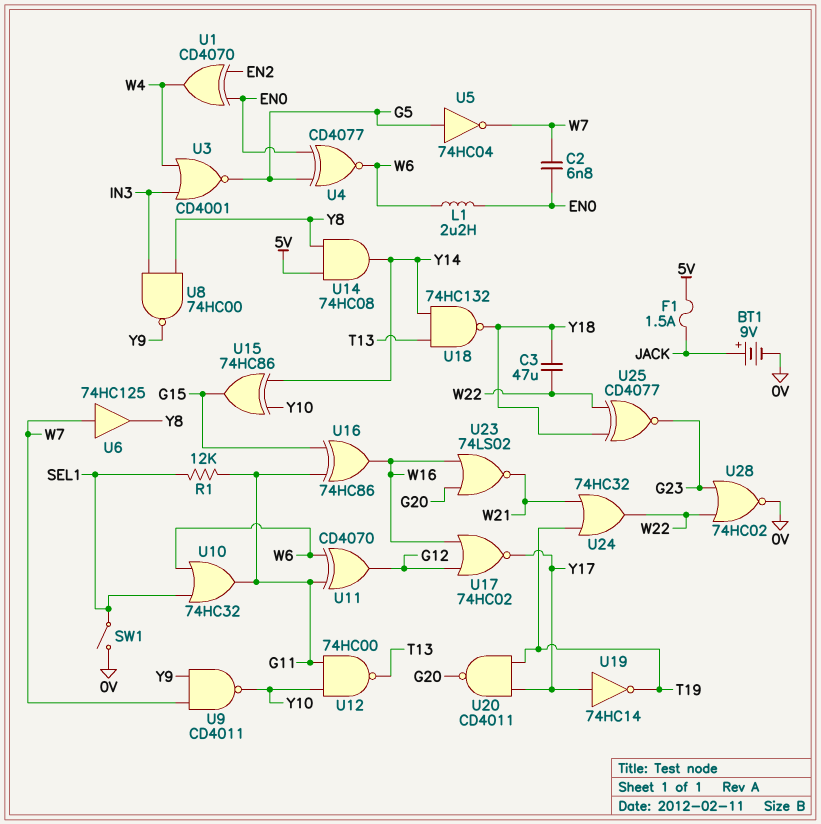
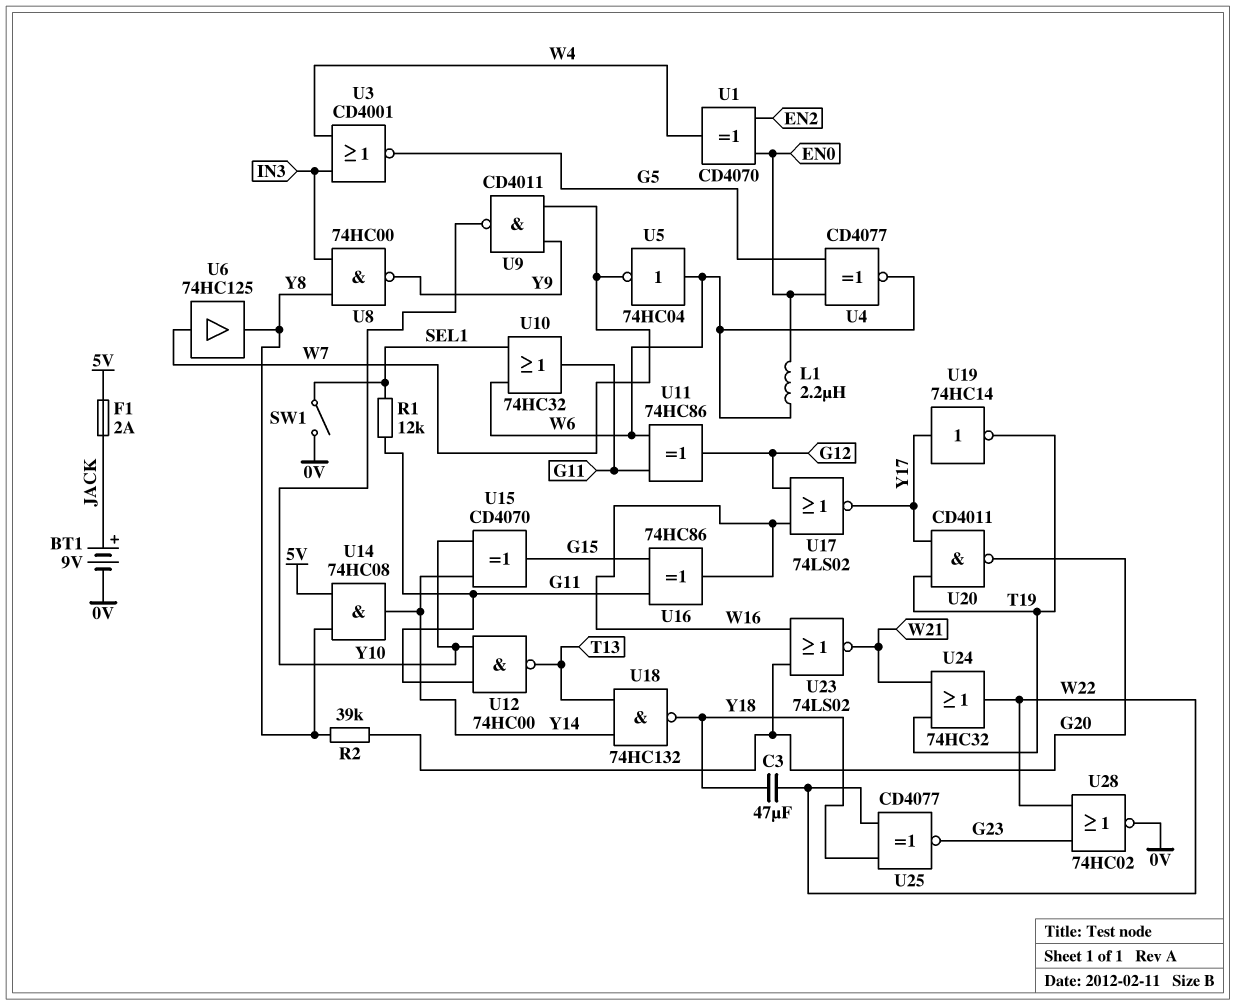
C2: 6.8nF (EN0, W7) -> none
F1: 1.5A (5V, JACK) -> 2A (5V, JACK)
R2: none -> 39k (G20, Y8)
U5: NOT 74HC04 (in G5, out W7) -> NOT 74HC04 (in W6, out W7)
U11: XOR CD4070 (in G11, in W6, out G12) -> XOR 74HC86 (in G11, in W6, out G12)
U15: XOR 74HC86 (in Y10, in Y14, out G15) -> XOR CD4070 (in Y10, in Y14, out G15)
U17: NOR 74HC02 (in G12, in W16, out Y17) -> NOR 74LS02 (in G12, in W16, out Y17)

